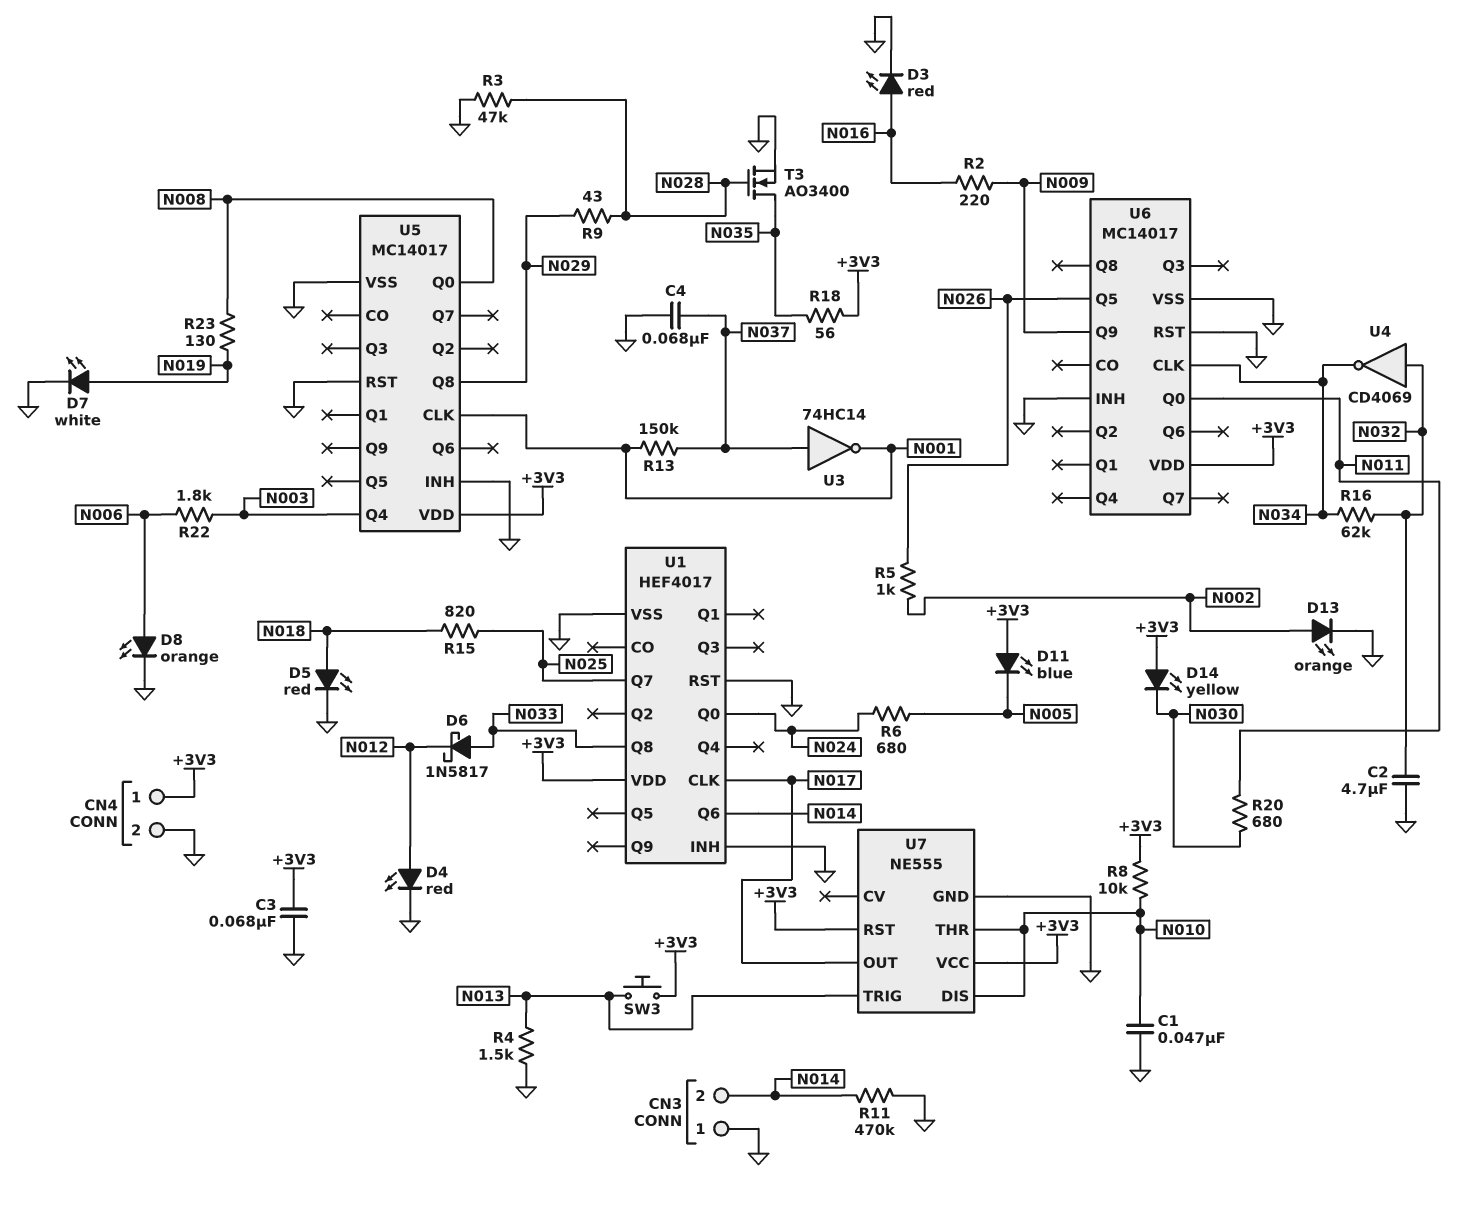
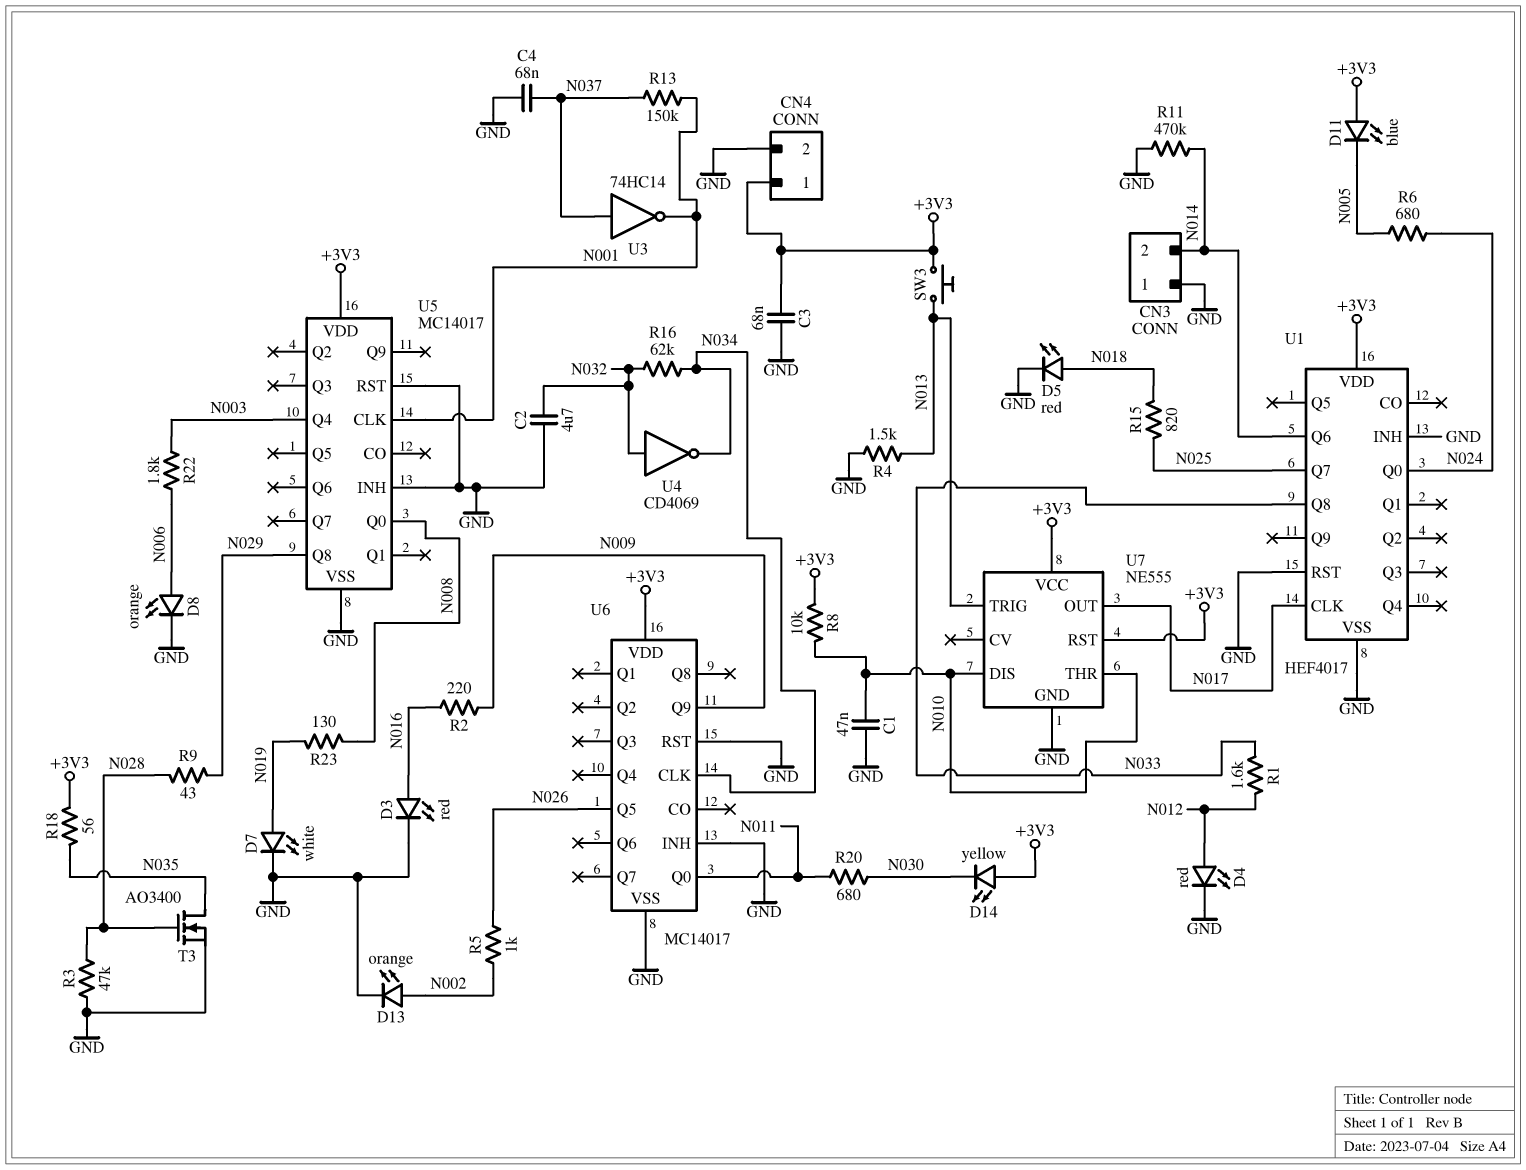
D6: schottky 1N5817 (A N033, K N012) -> none
R1: none -> 1.6k (N012, N033)

